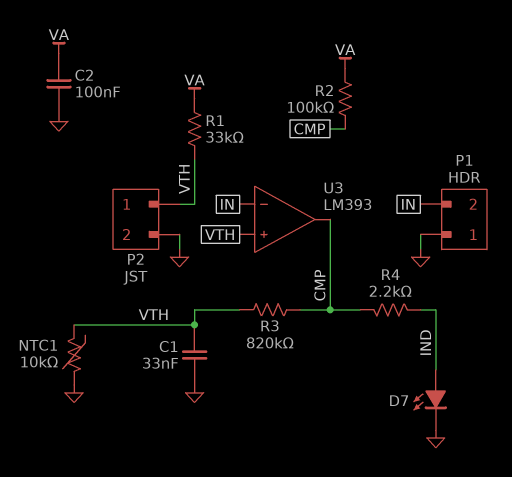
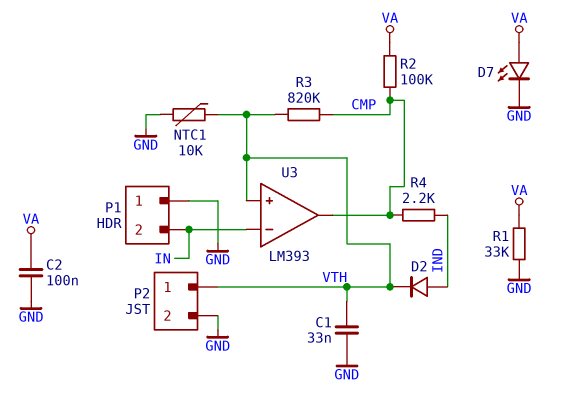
D2: none -> diode (A IND, K VTH)
D7: LED (A IND, K GND) -> LED (A VA, K GND)
R1: 33k (VA, VTH) -> 33k (GND, VA)

